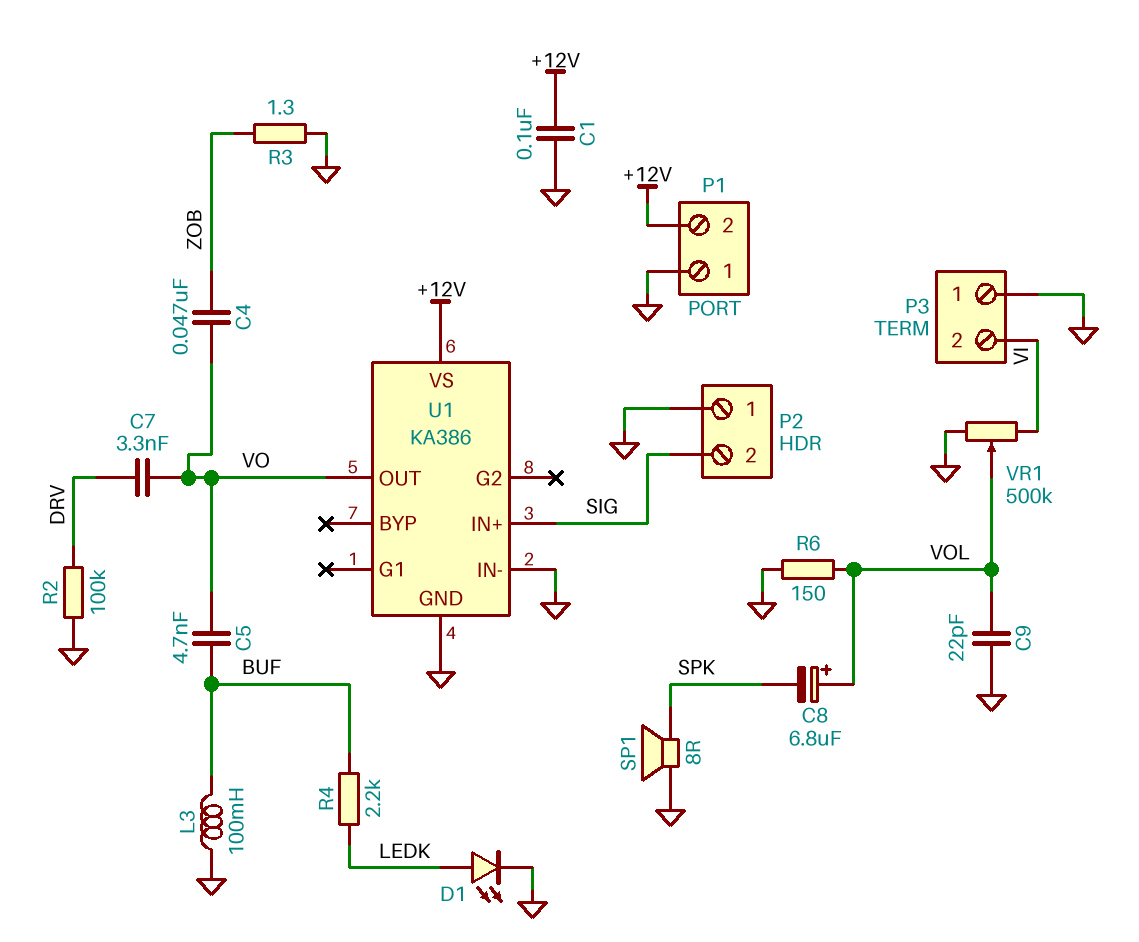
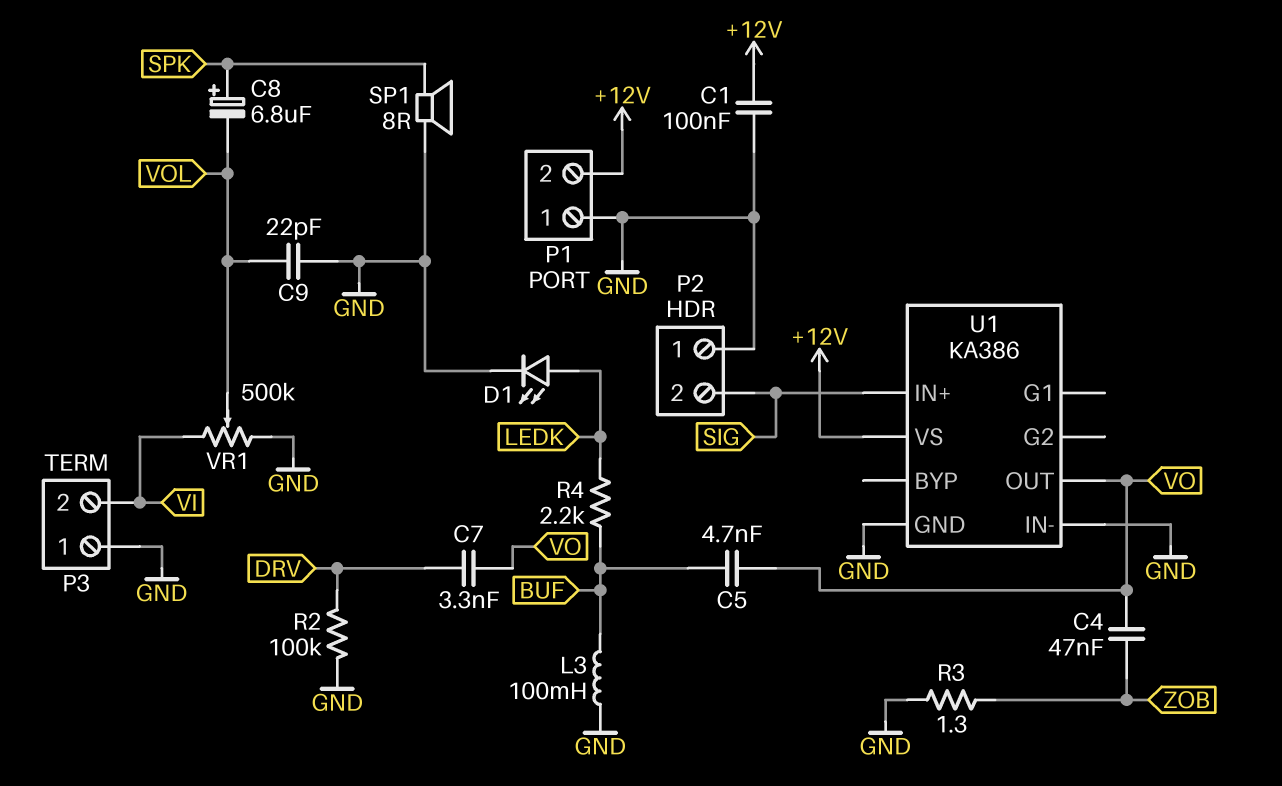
C8: 6.8uF (plus VOL, minus SPK) -> 6.8uF (plus SPK, minus VOL)
R6: 150 (GND, VOL) -> none

